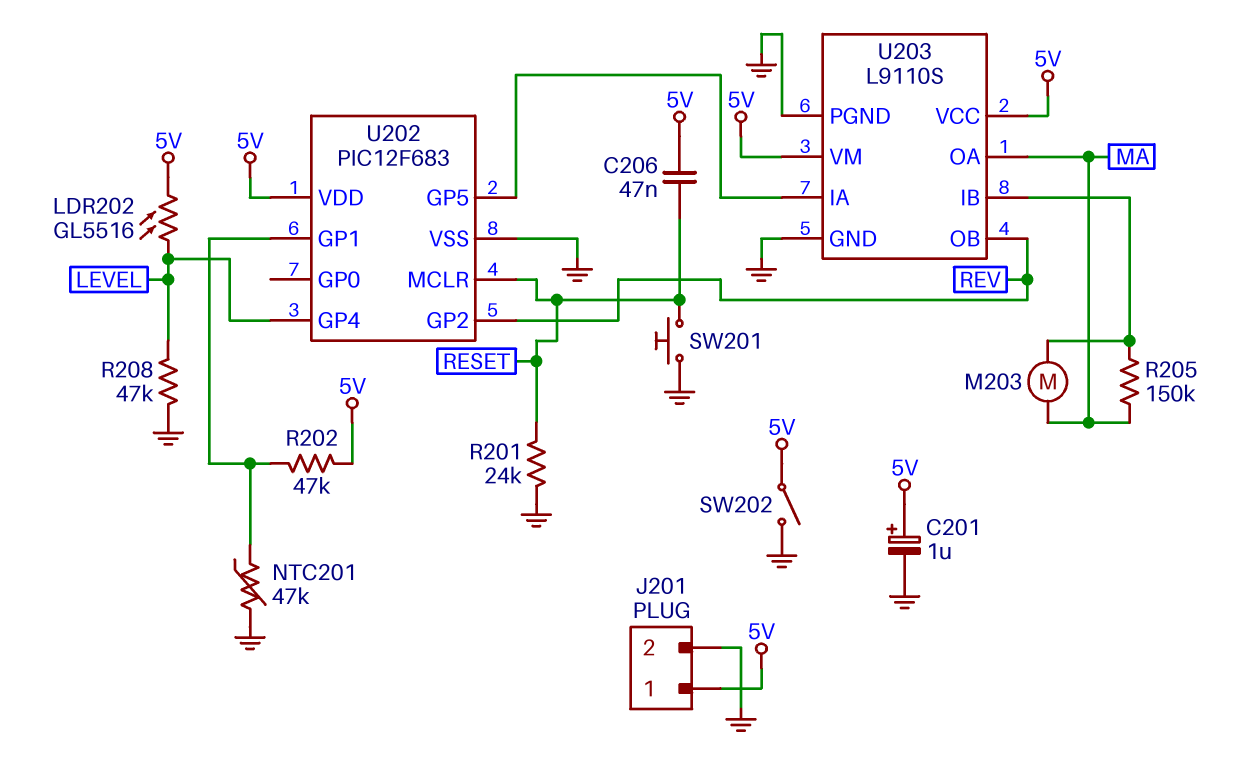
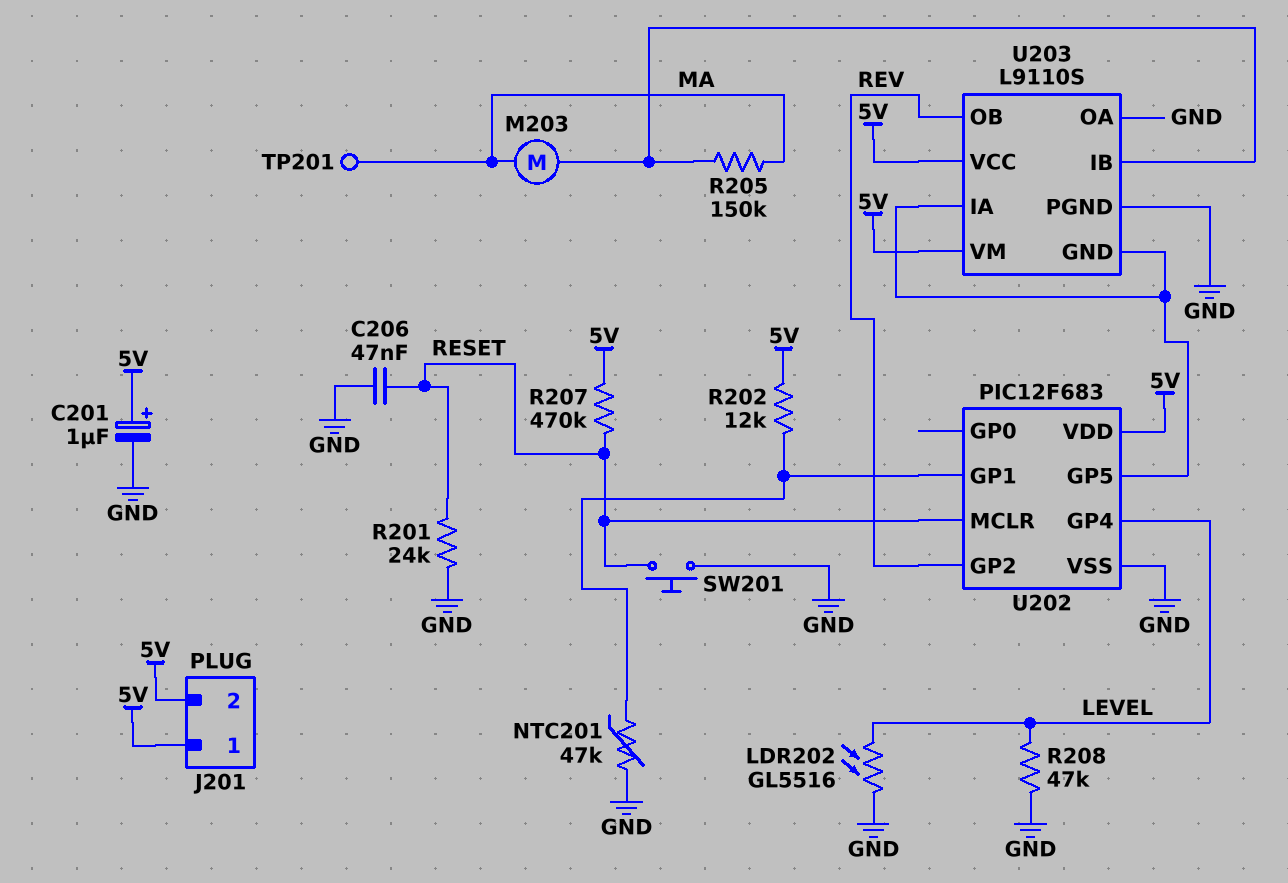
C206: 47nF (5V, RESET) -> 47nF (GND, RESET)
J201 pin 2: GND -> 5V
LDR202: GL5516 (5V, LEVEL) -> GL5516 (GND, LEVEL)
R202: 47k (5V, U202/GP1) -> 12k (5V, U202/GP1)
R207: none -> 470k (5V, RESET)
SW202: switch (5V, GND) -> none
TP201: none -> test point (MA)
U203 pin GND: GND -> U202/GP5
U203 pin OA: MA -> GND

